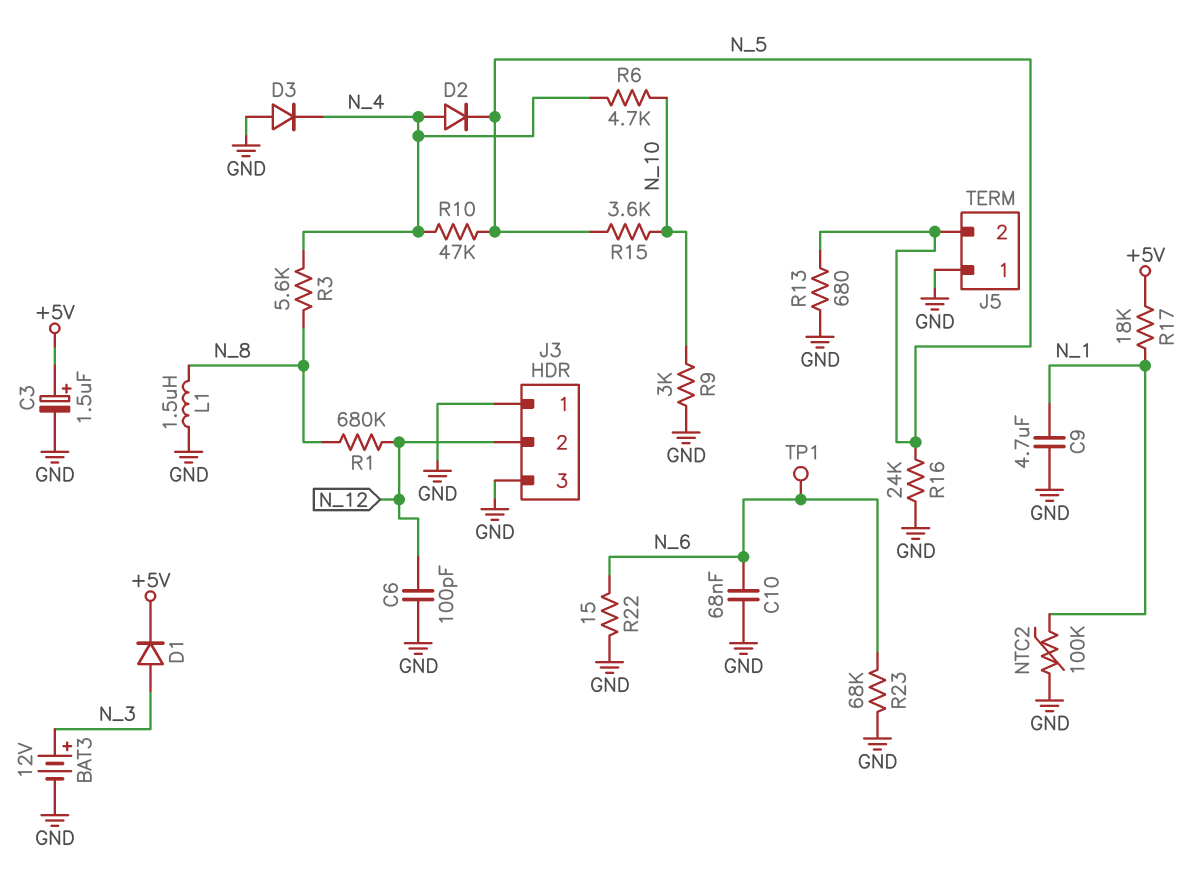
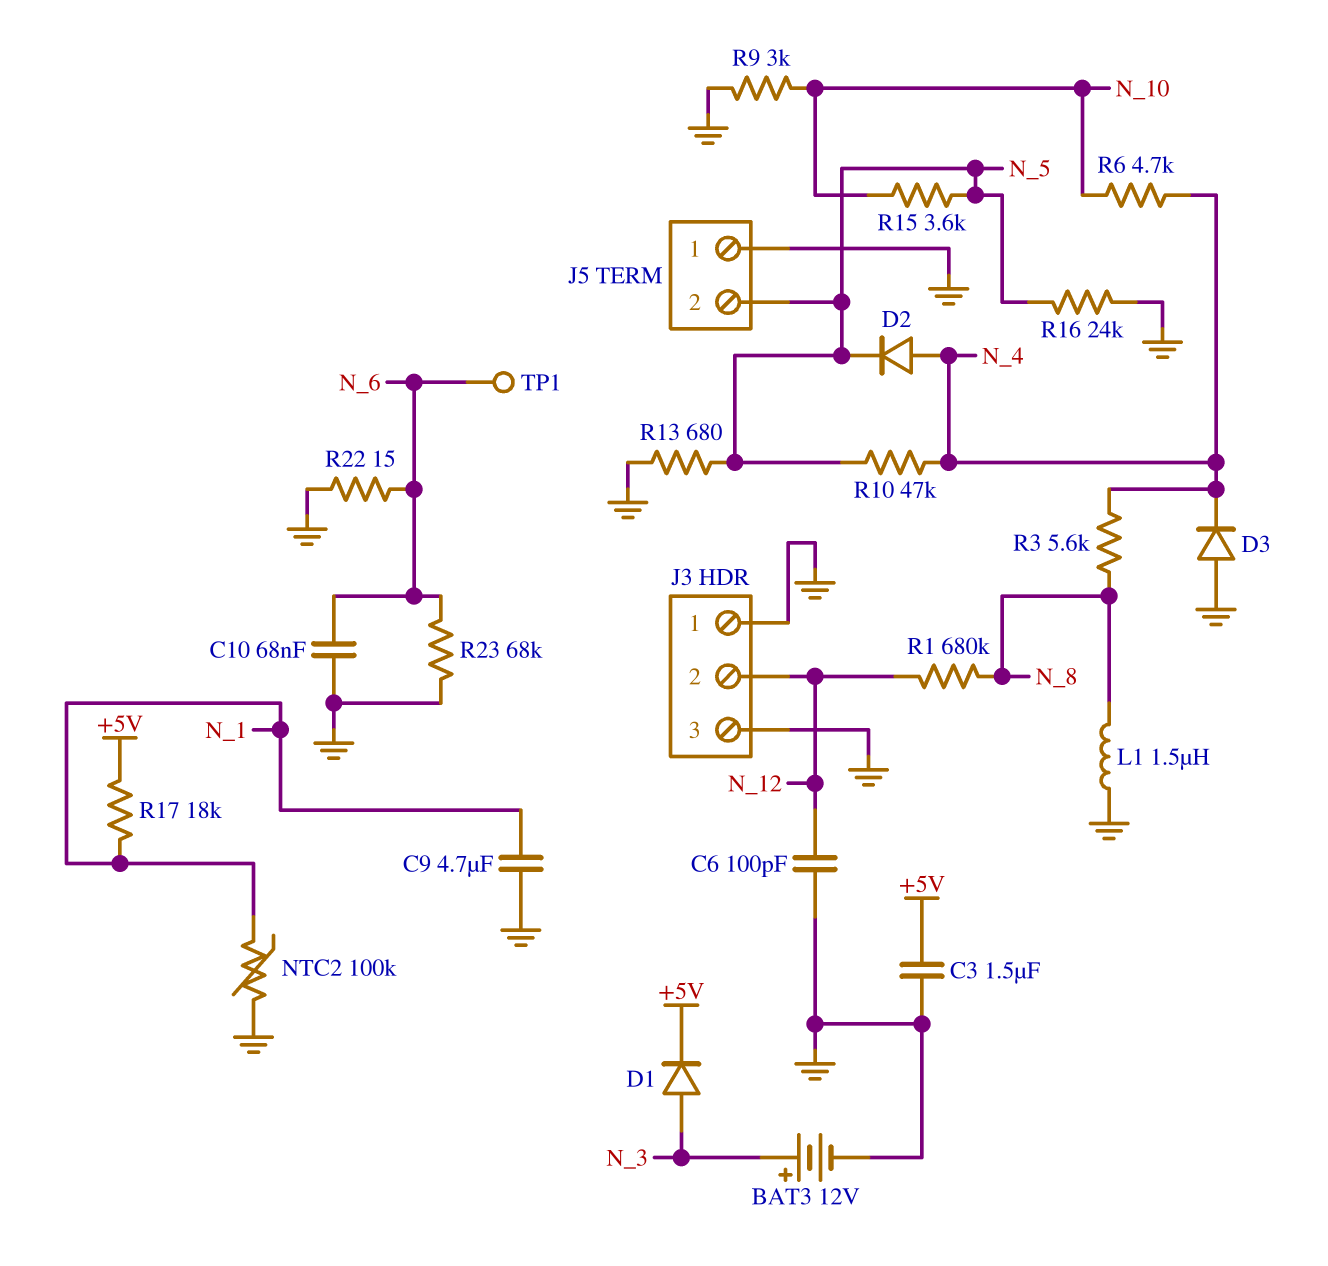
C3: 1.5uF (plus +5V, minus GND) -> 1.5uF (+5V, GND)

